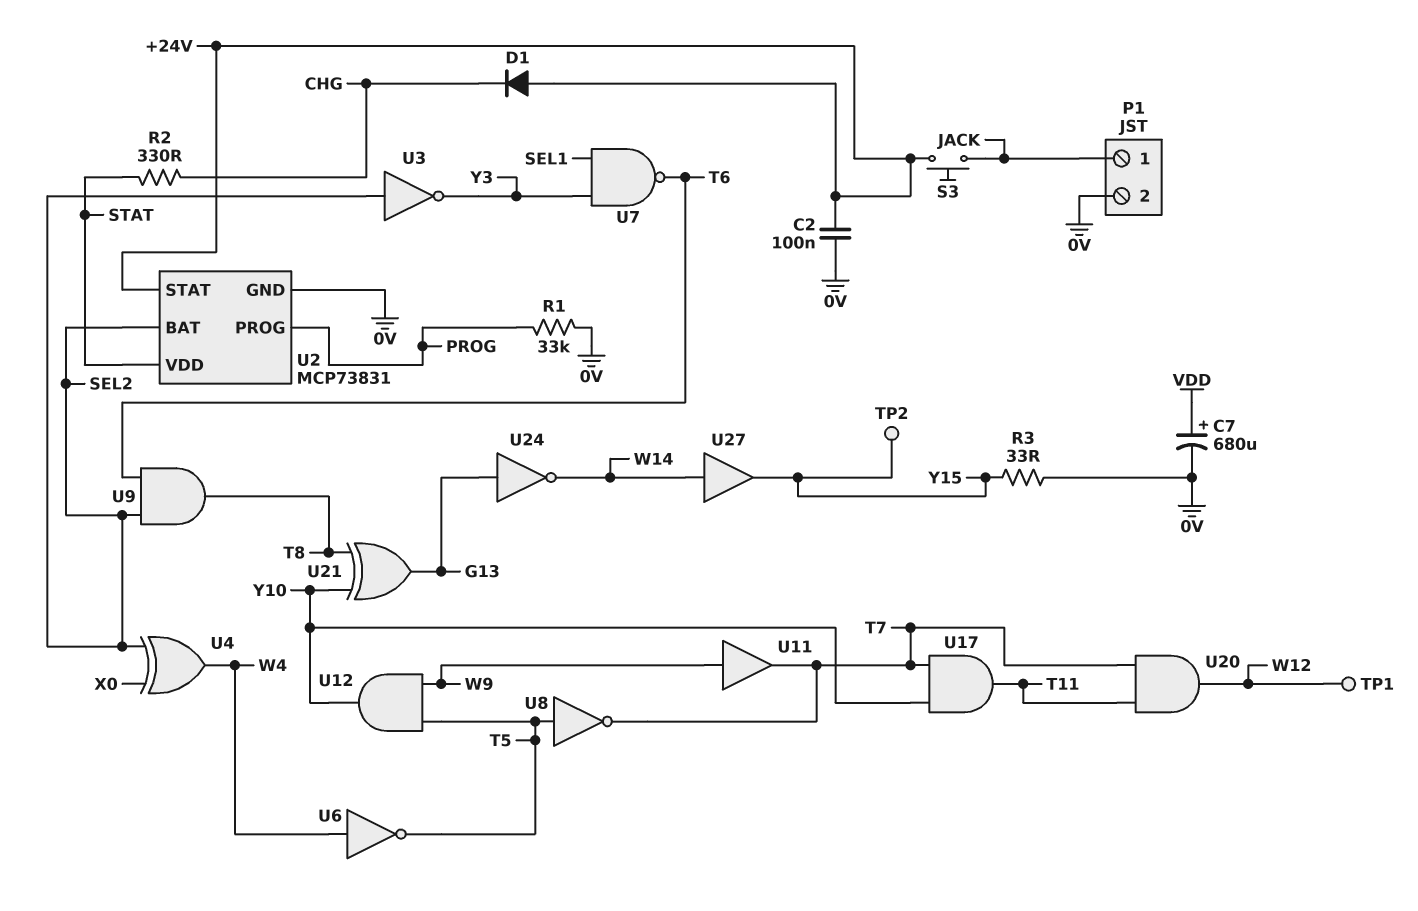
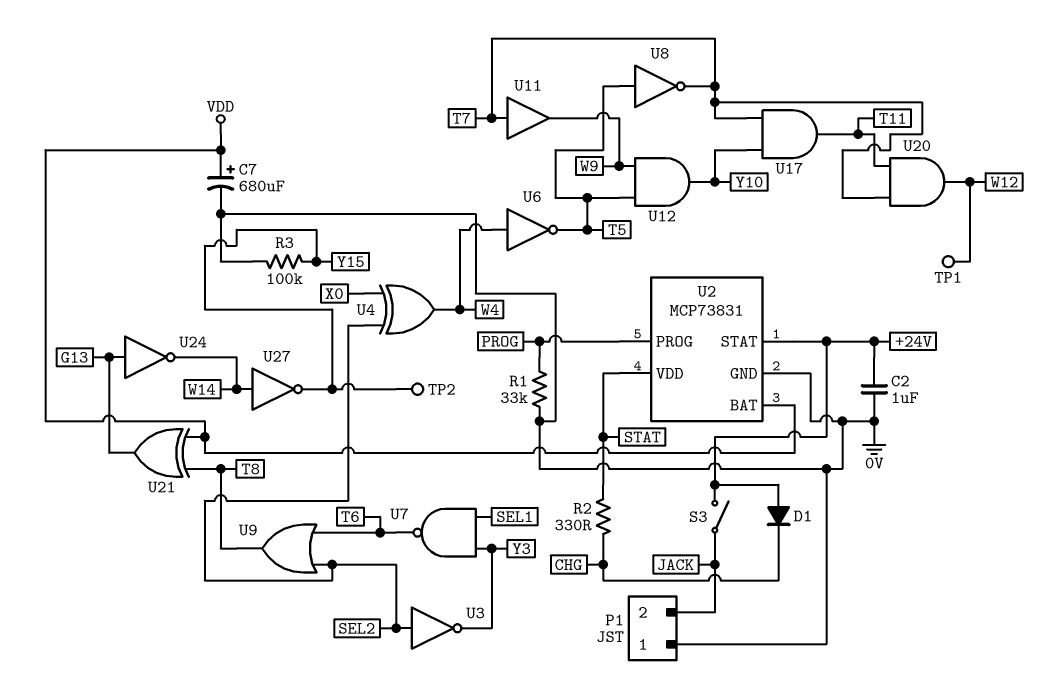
C2: 100nF (+24V, 0V) -> 1uF (+24V, 0V)
P1 pin 1: JACK -> 0V
P1 pin 2: 0V -> JACK
R3: 33 (0V, Y15) -> 100k (0V, Y15)
S3: button (+24V, JACK) -> switch (+24V, JACK)
U2 pin BAT: SEL2 -> VDD
U9: AND (in SEL2, in T6, out T8) -> OR (in SEL2, in T6, out T8)
U11: buffer (in W9, out T7) -> buffer (in T7, out W9)
U21: XOR (in T8, in Y10, out G13) -> XOR (in T8, in VDD, out G13)
U27: buffer (in W14, out Y15) -> NOT (in W14, out Y15)

